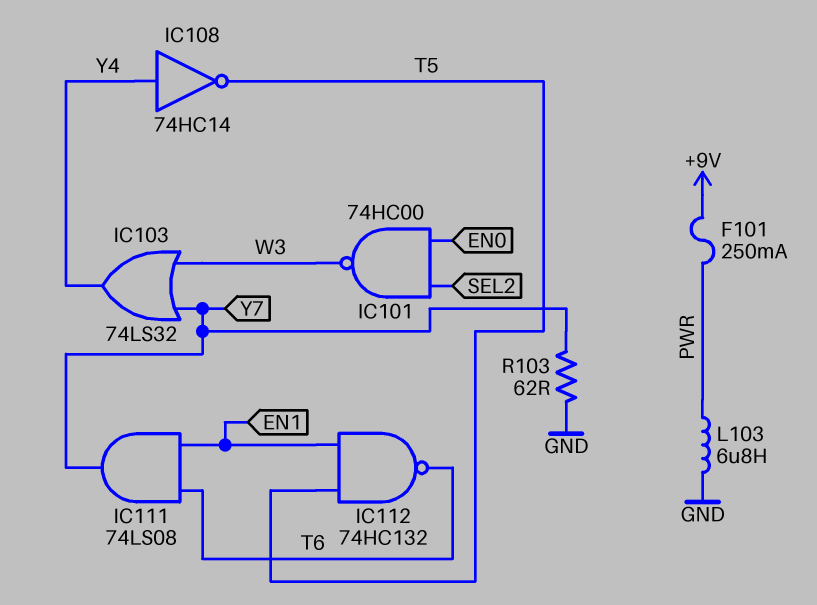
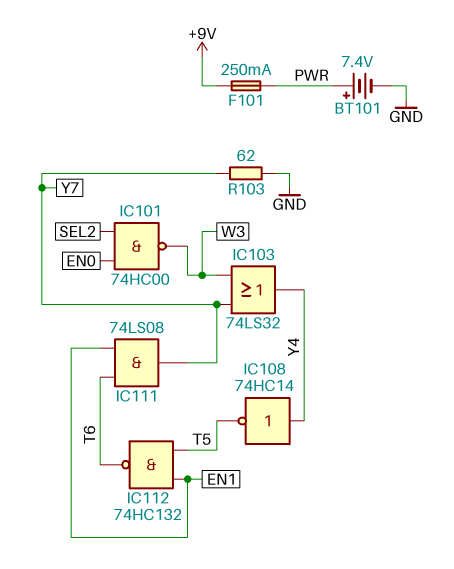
BT101: none -> 7.4V (plus PWR, minus GND)
L103: 6.8uH (GND, PWR) -> none

